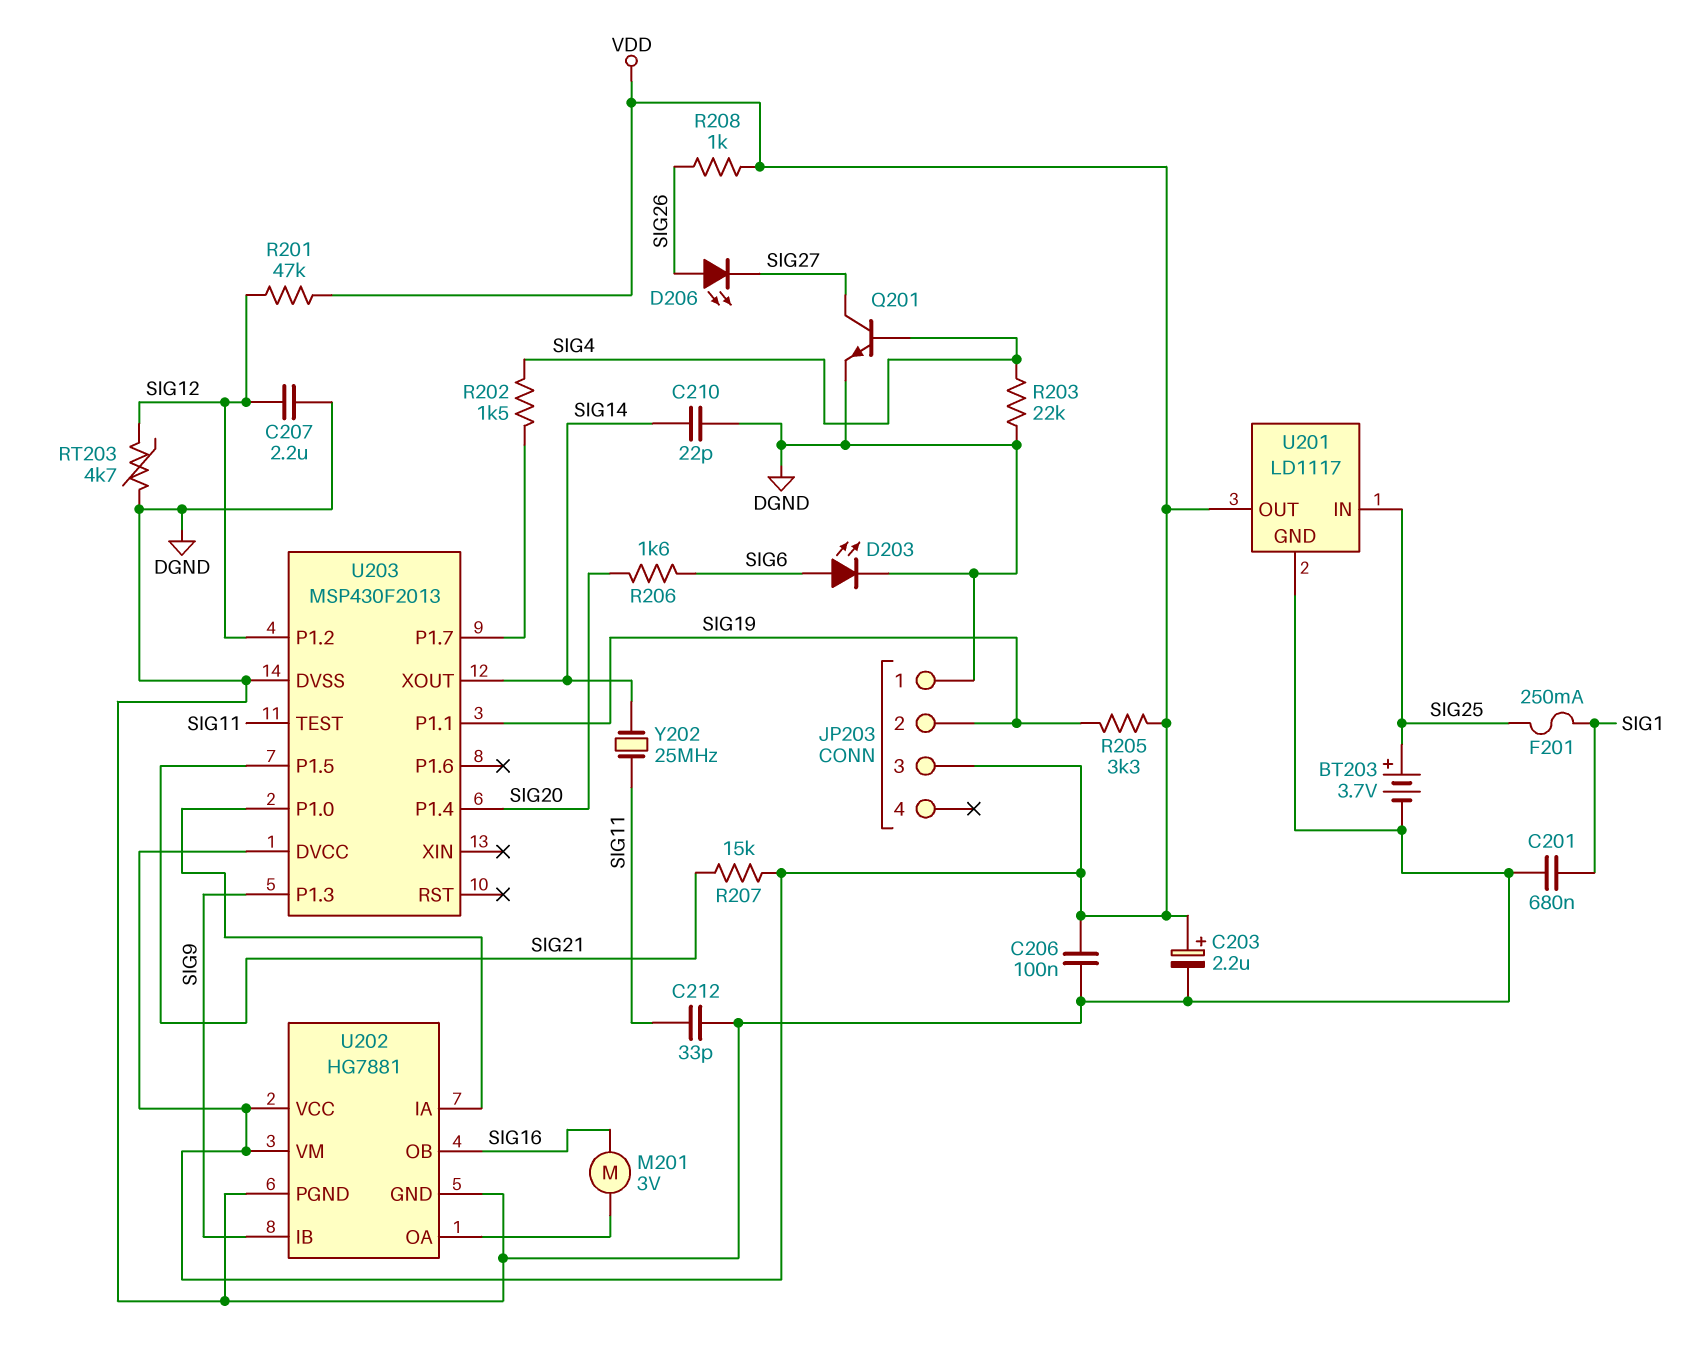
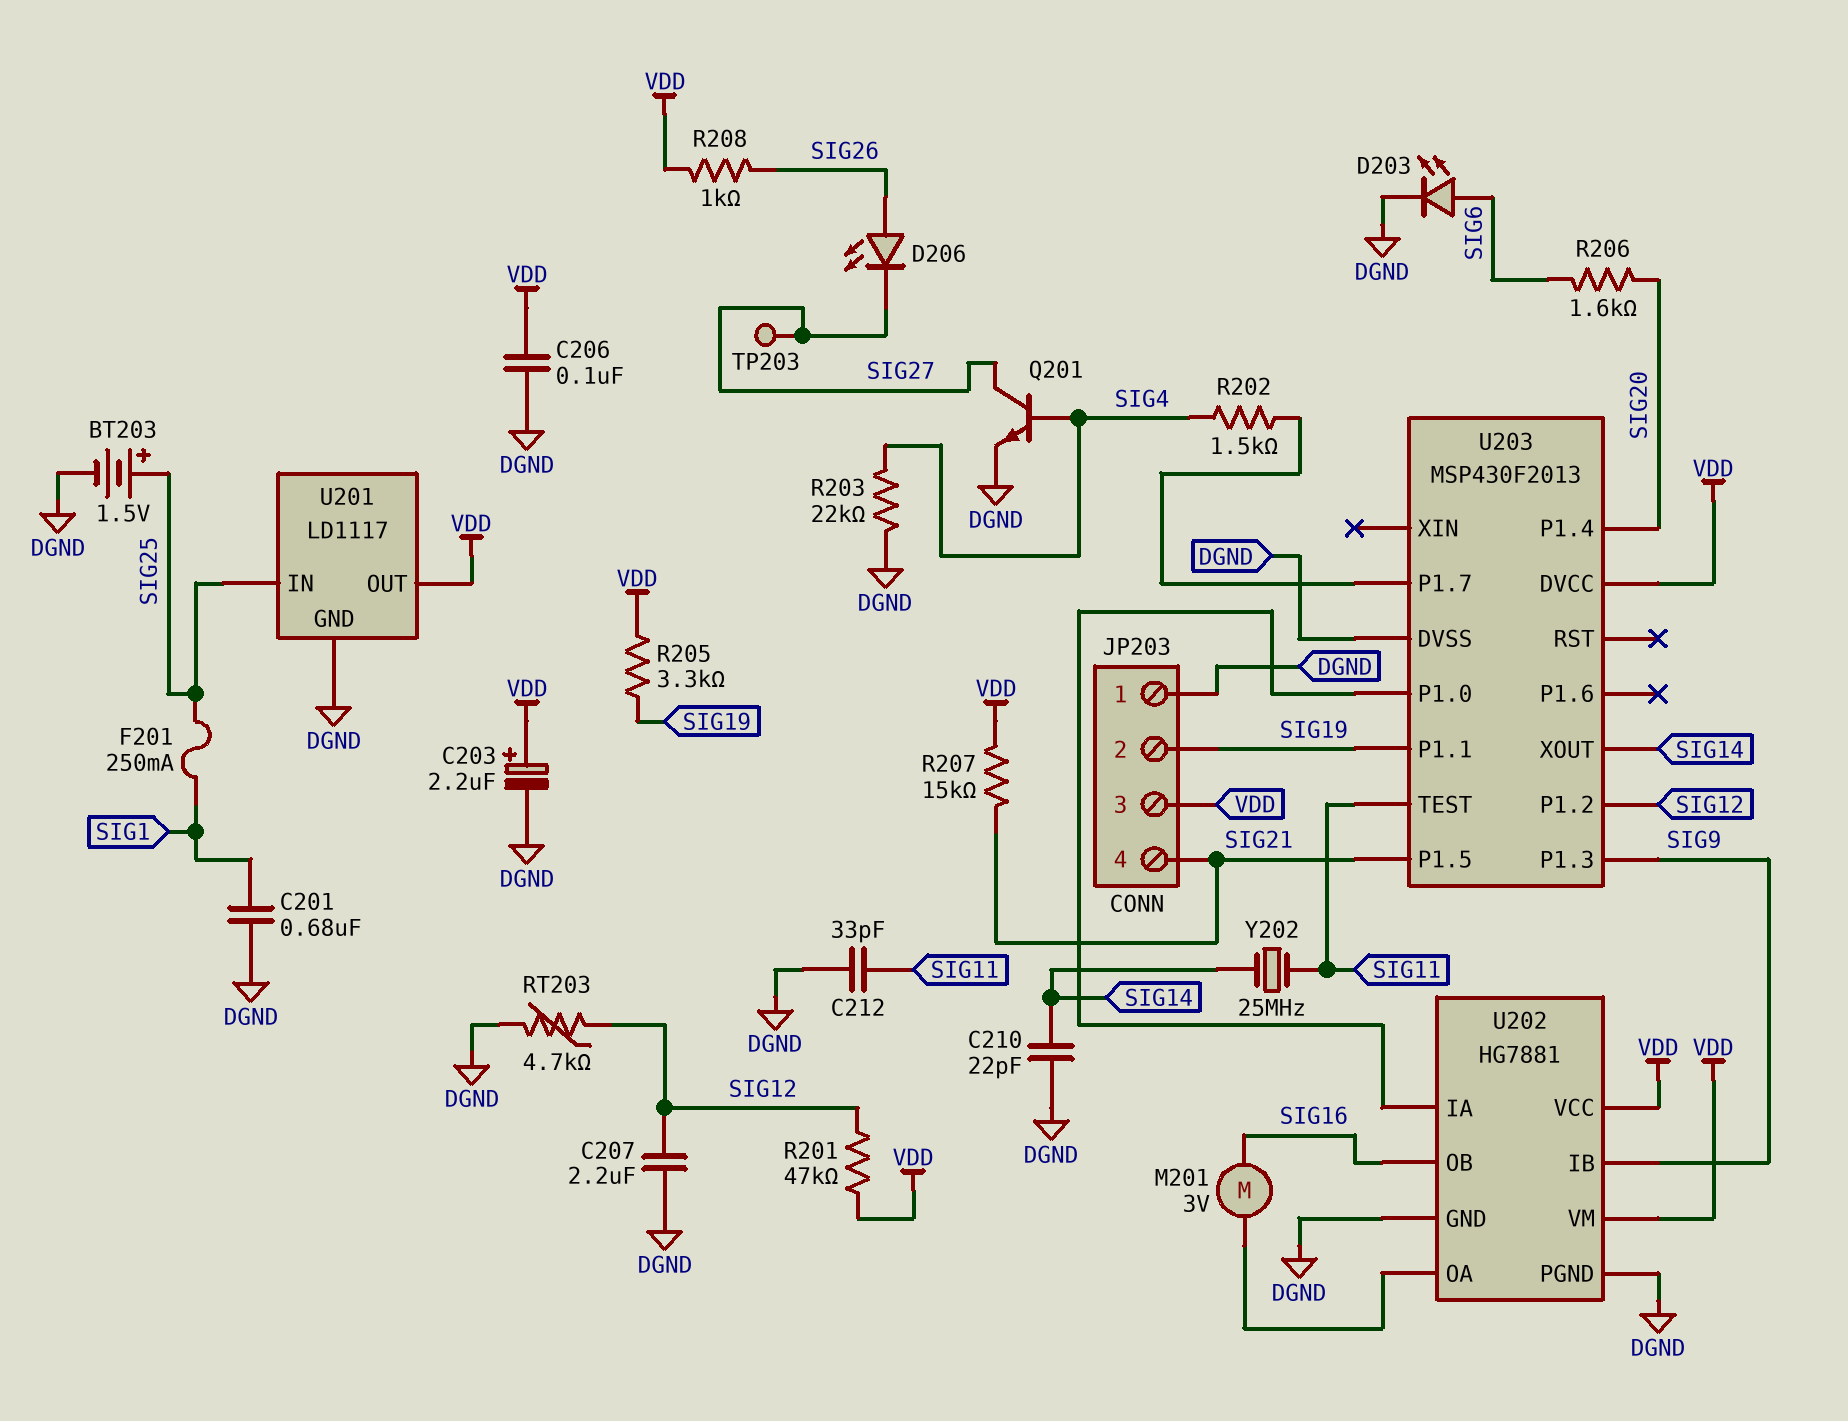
BT203: 3.7V (plus SIG25, minus DGND) -> 1.5V (plus SIG25, minus DGND)
JP203 pin 4: none -> SIG21
TP203: none -> test point (SIG27)

